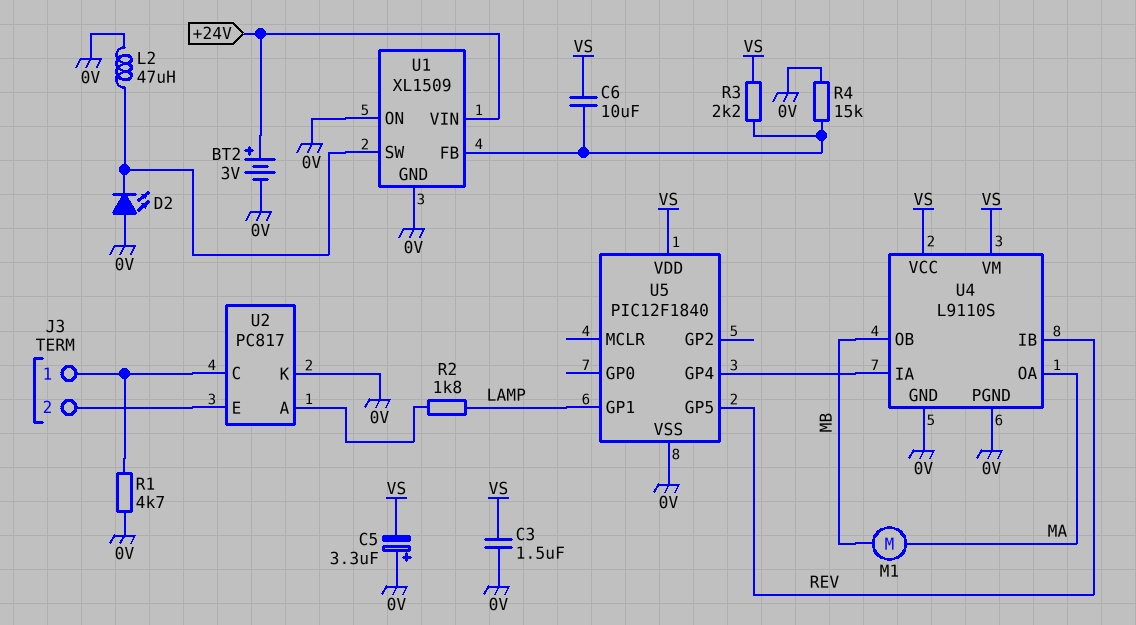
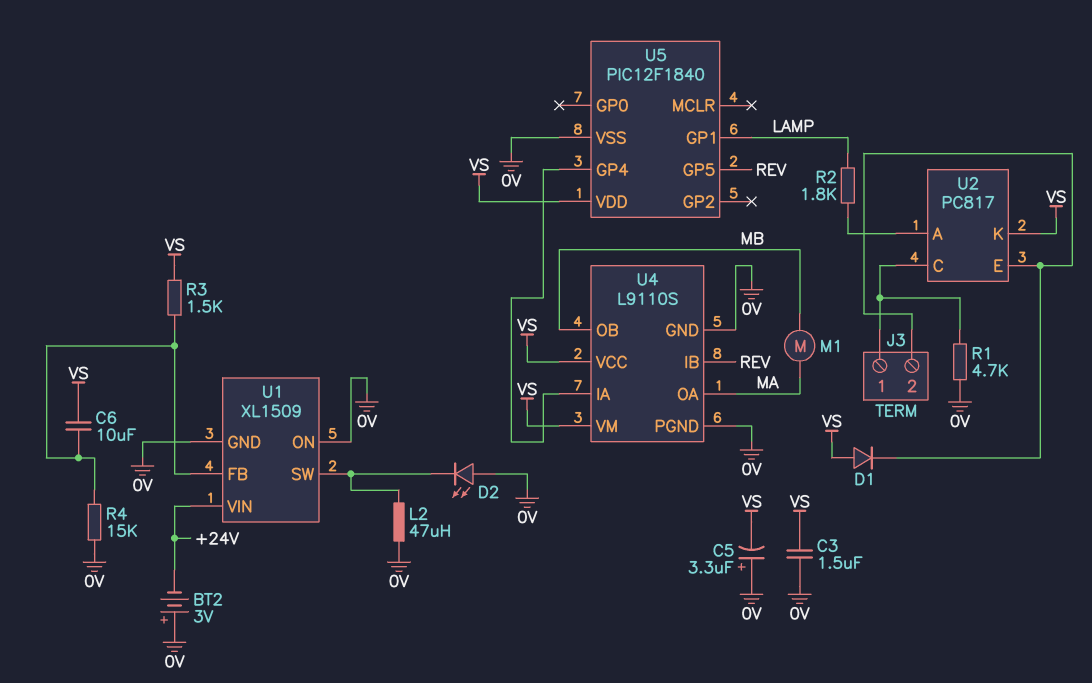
BT2: 3V (plus +24V, minus 0V) -> 3V (plus 0V, minus +24V)
D1: none -> diode (A VS, K J3/2)
R3: 2.2k (U1/FB, VS) -> 1.5k (U1/FB, VS)
U2 pin K: 0V -> VS

